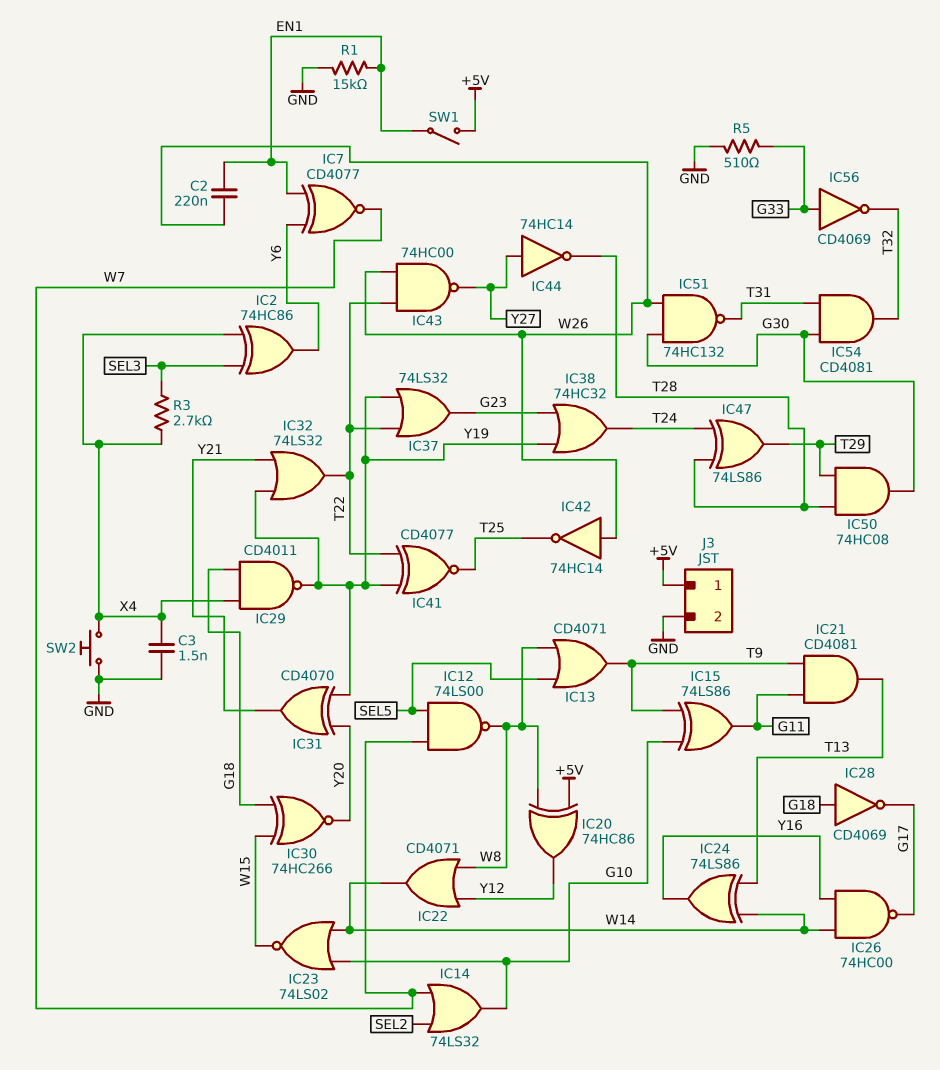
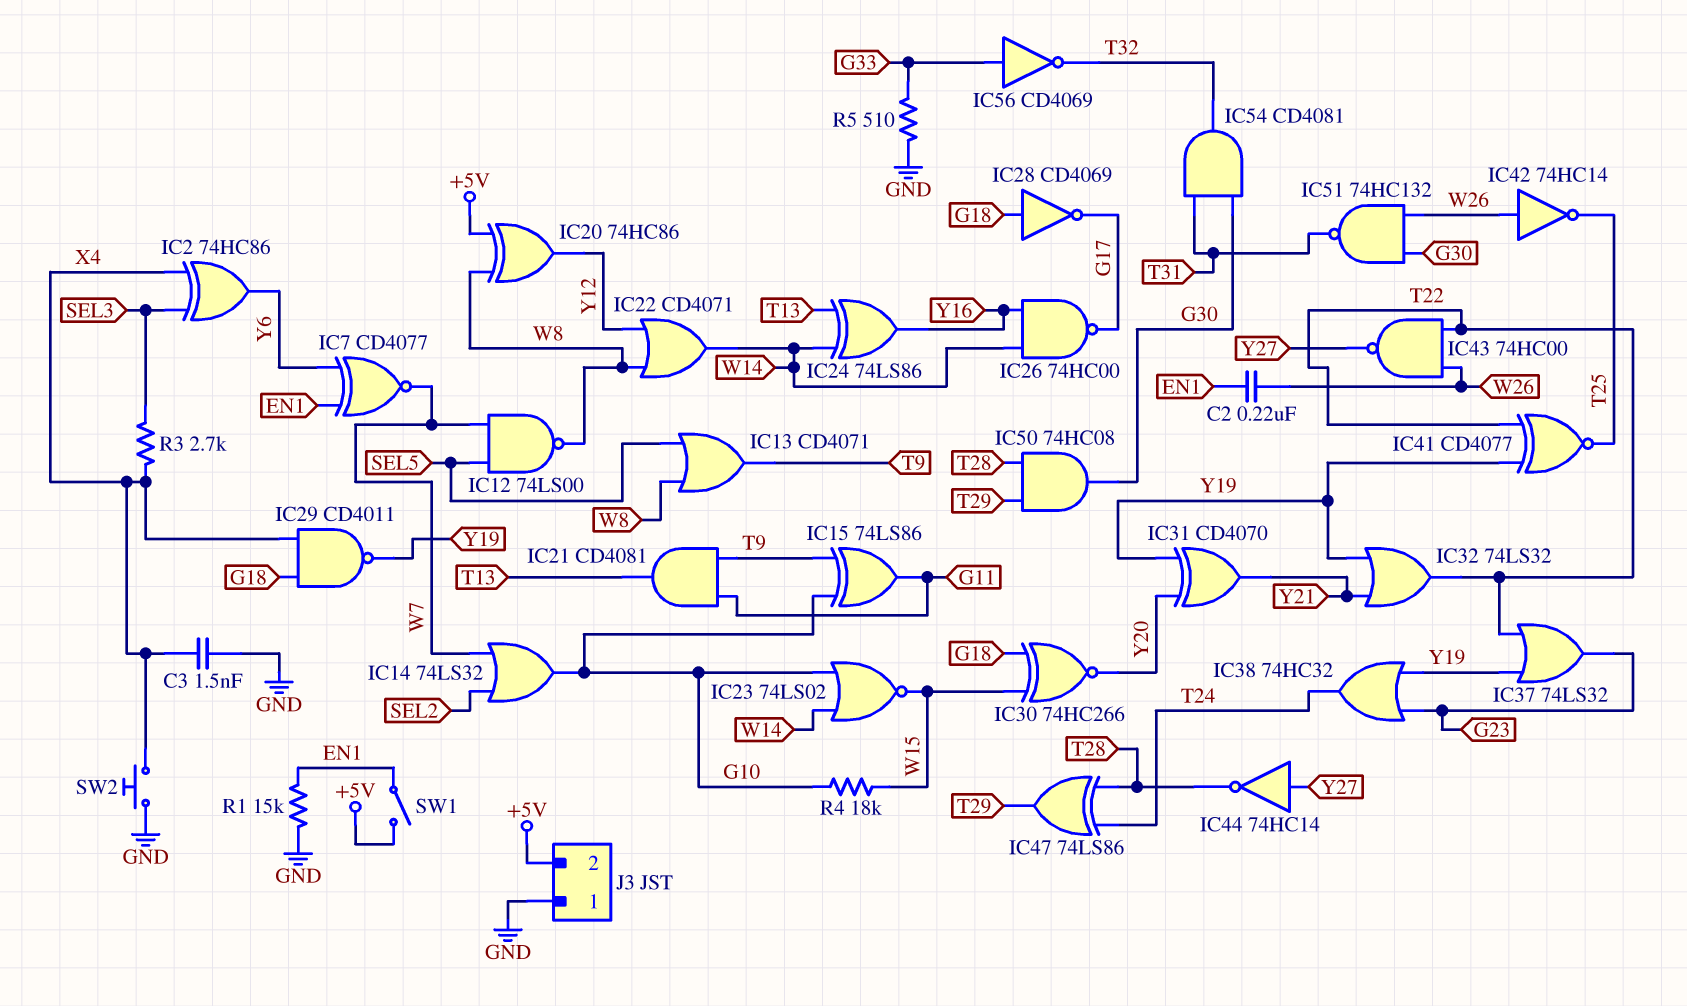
J3 pin 1: +5V -> GND
J3 pin 2: GND -> +5V
R4: none -> 18k (G10, W15)

